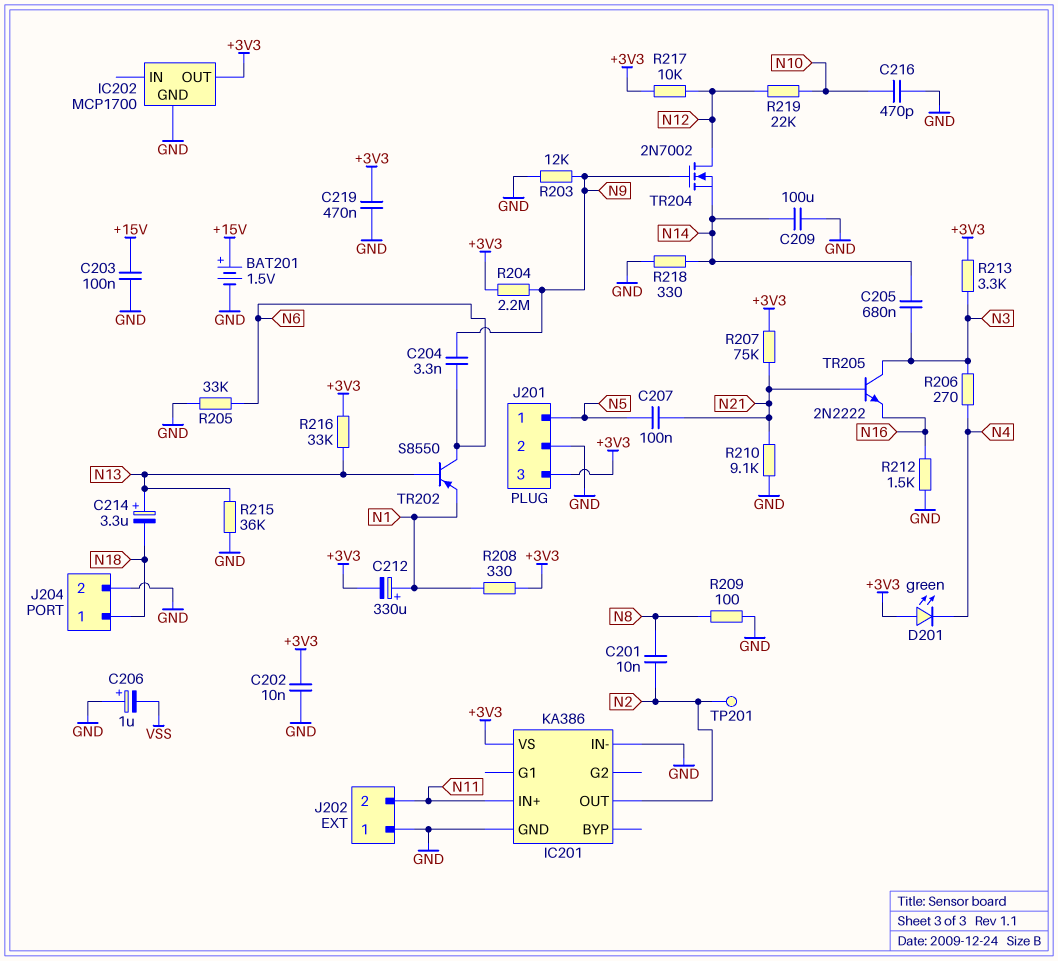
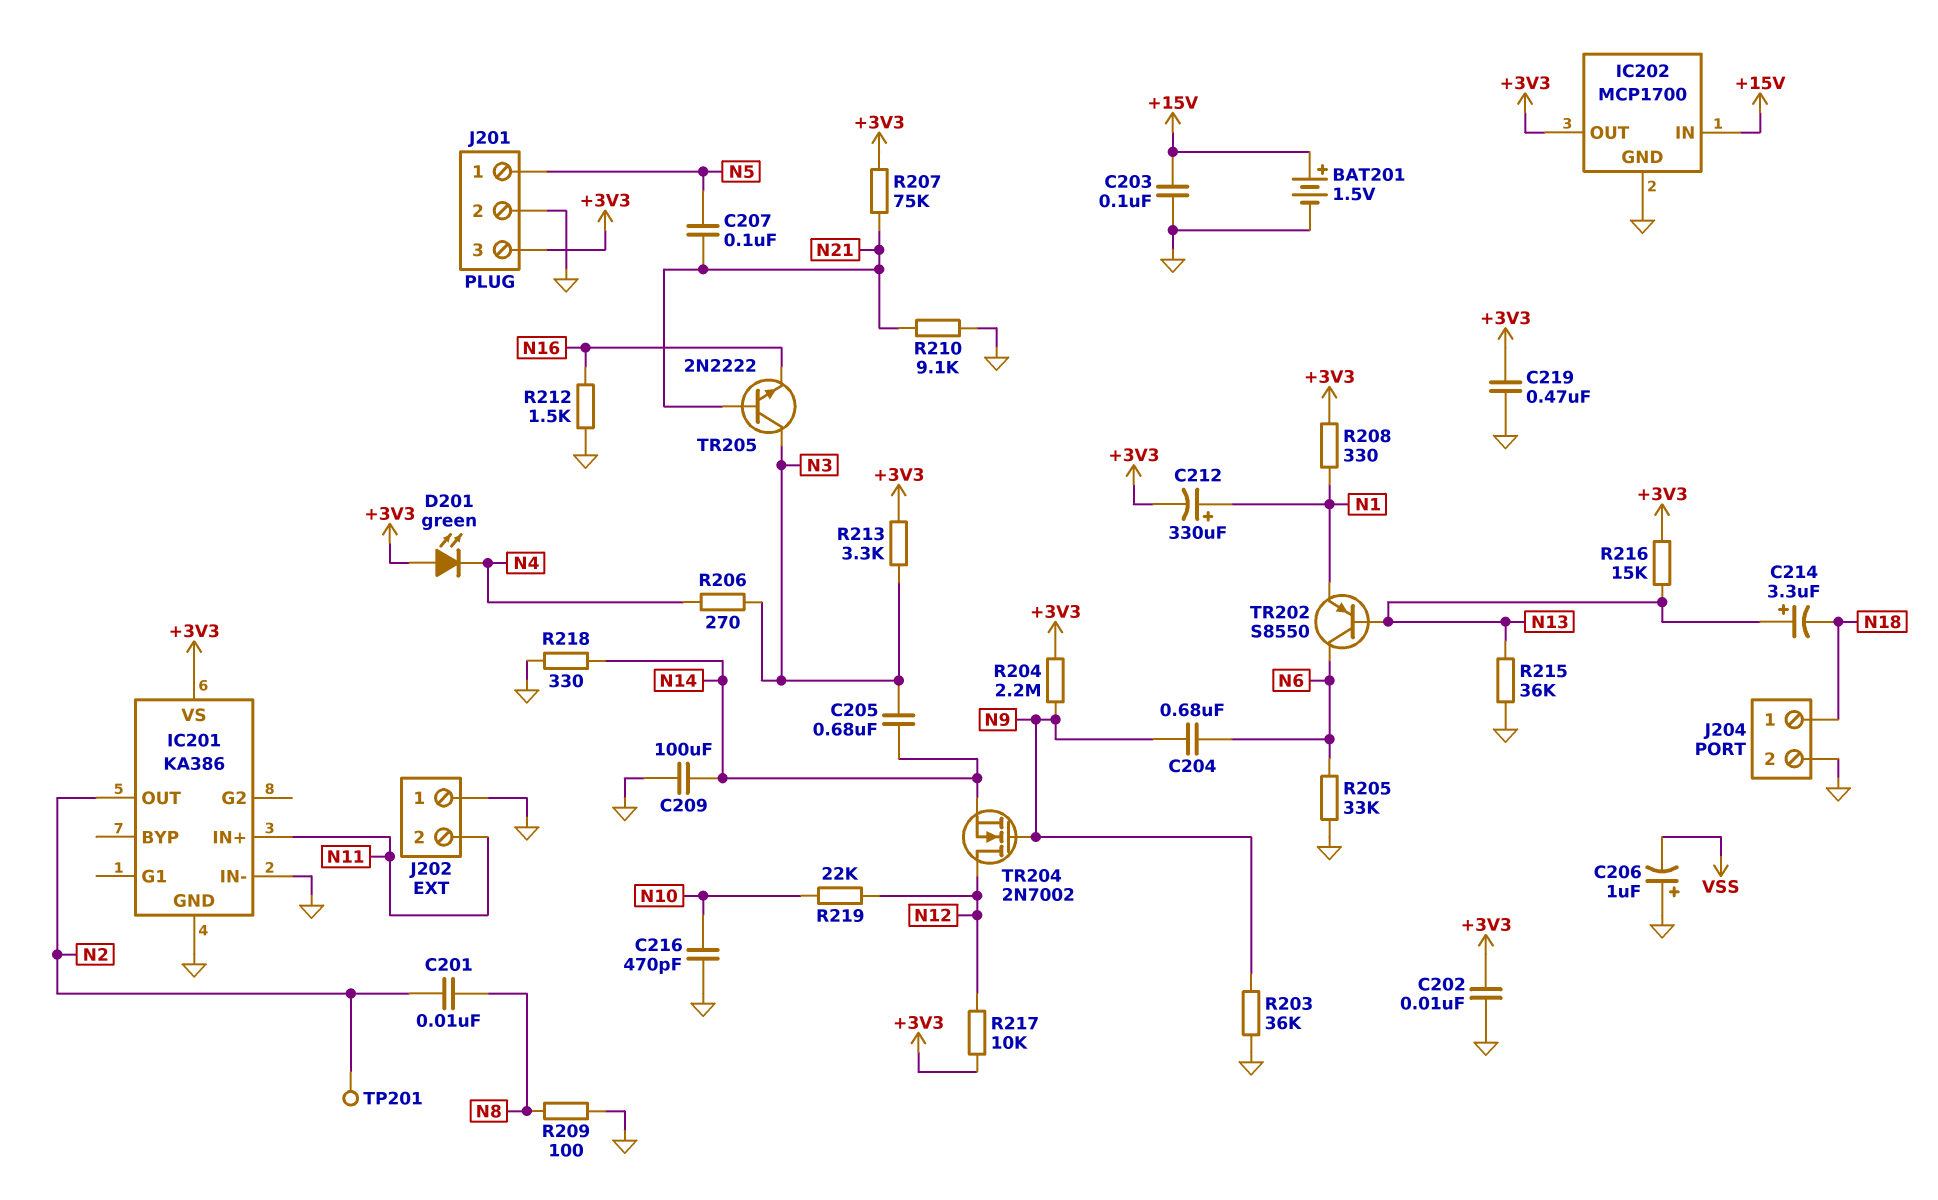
C204: 3.3nF (N6, N9) -> 680nF (N6, N9)
IC202 pin IN: none -> +15V
R203: 12k (GND, N9) -> 36k (GND, N9)
R216: 33k (+3V3, N13) -> 15k (+3V3, N13)

